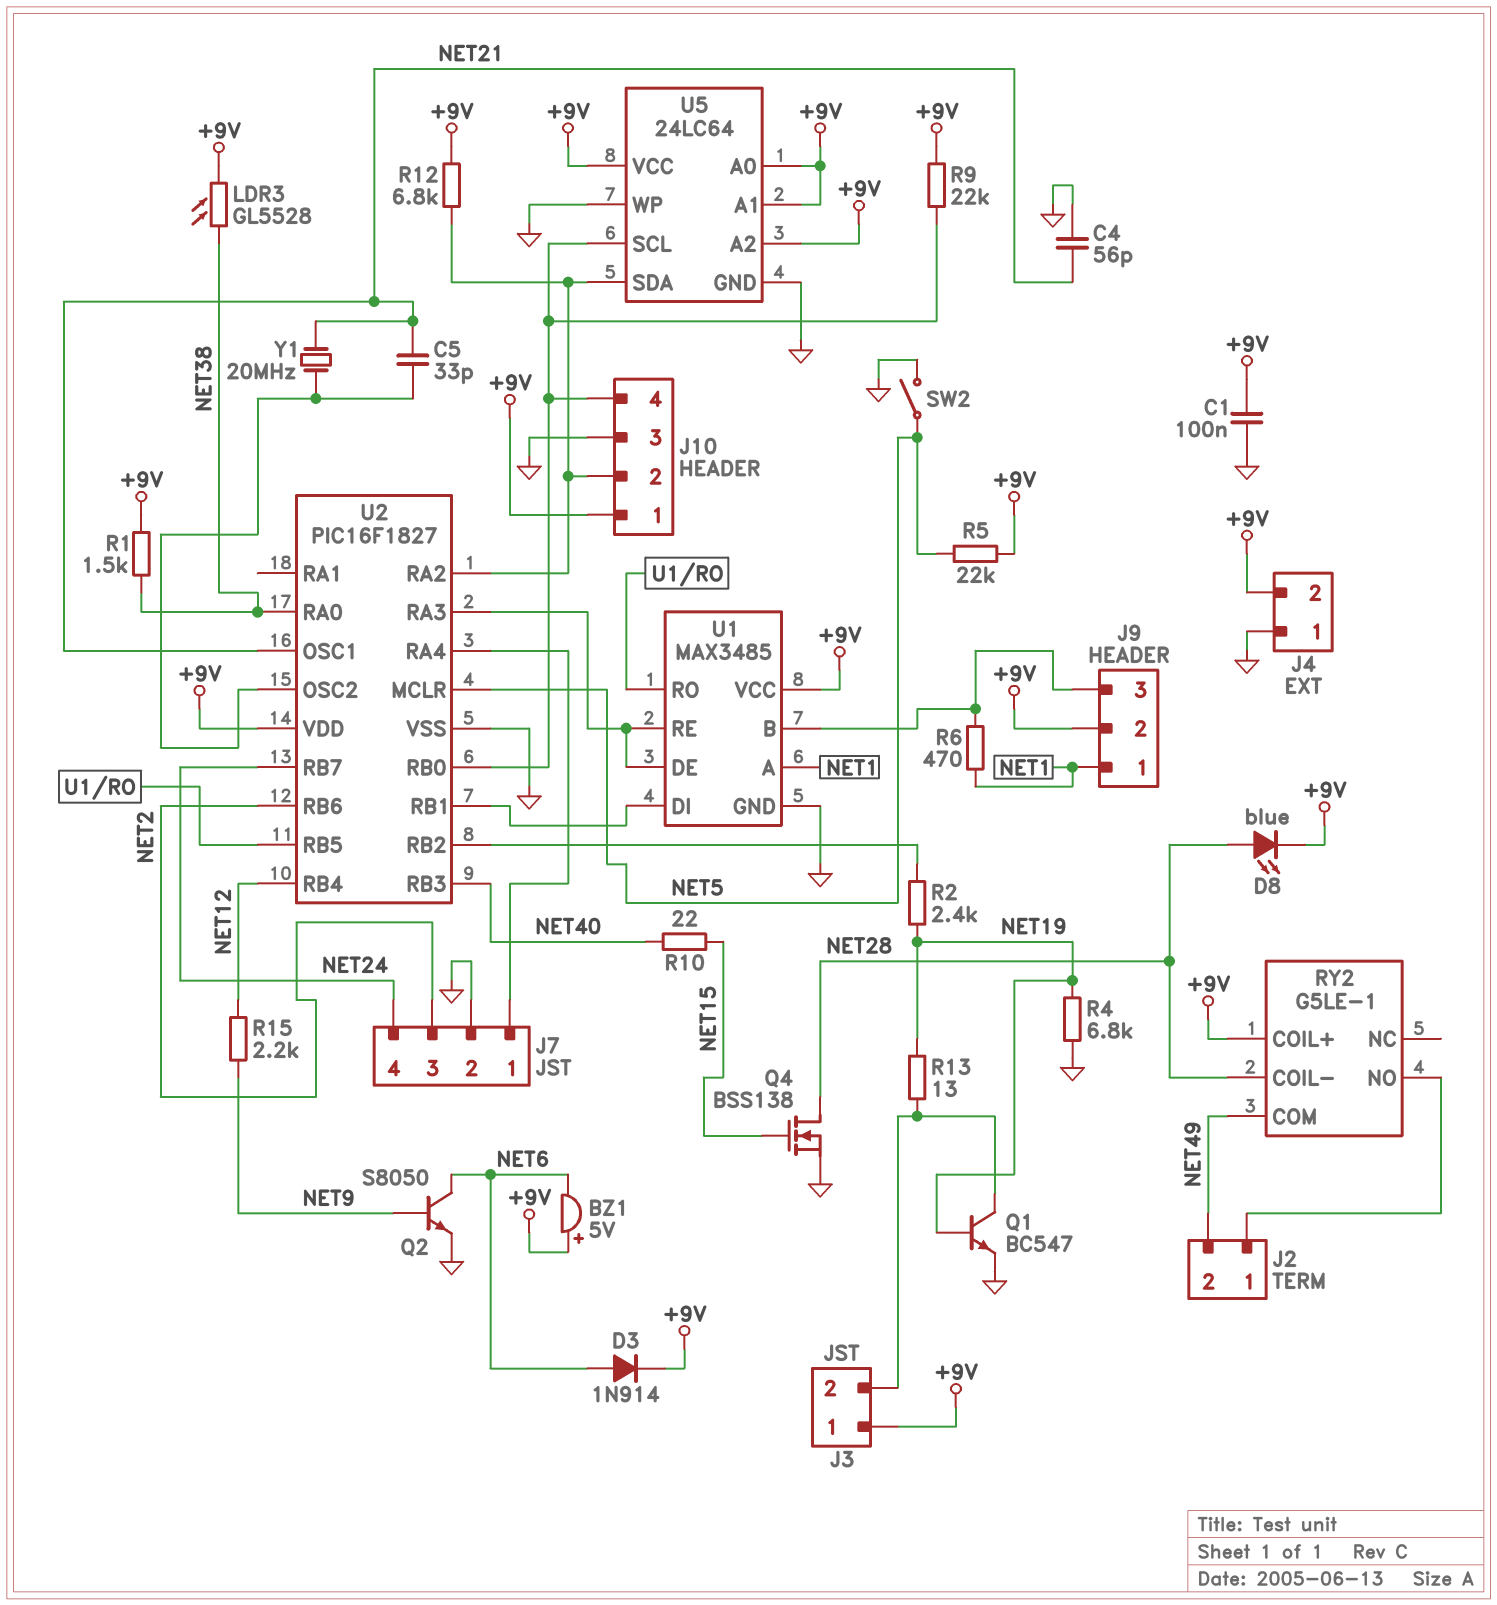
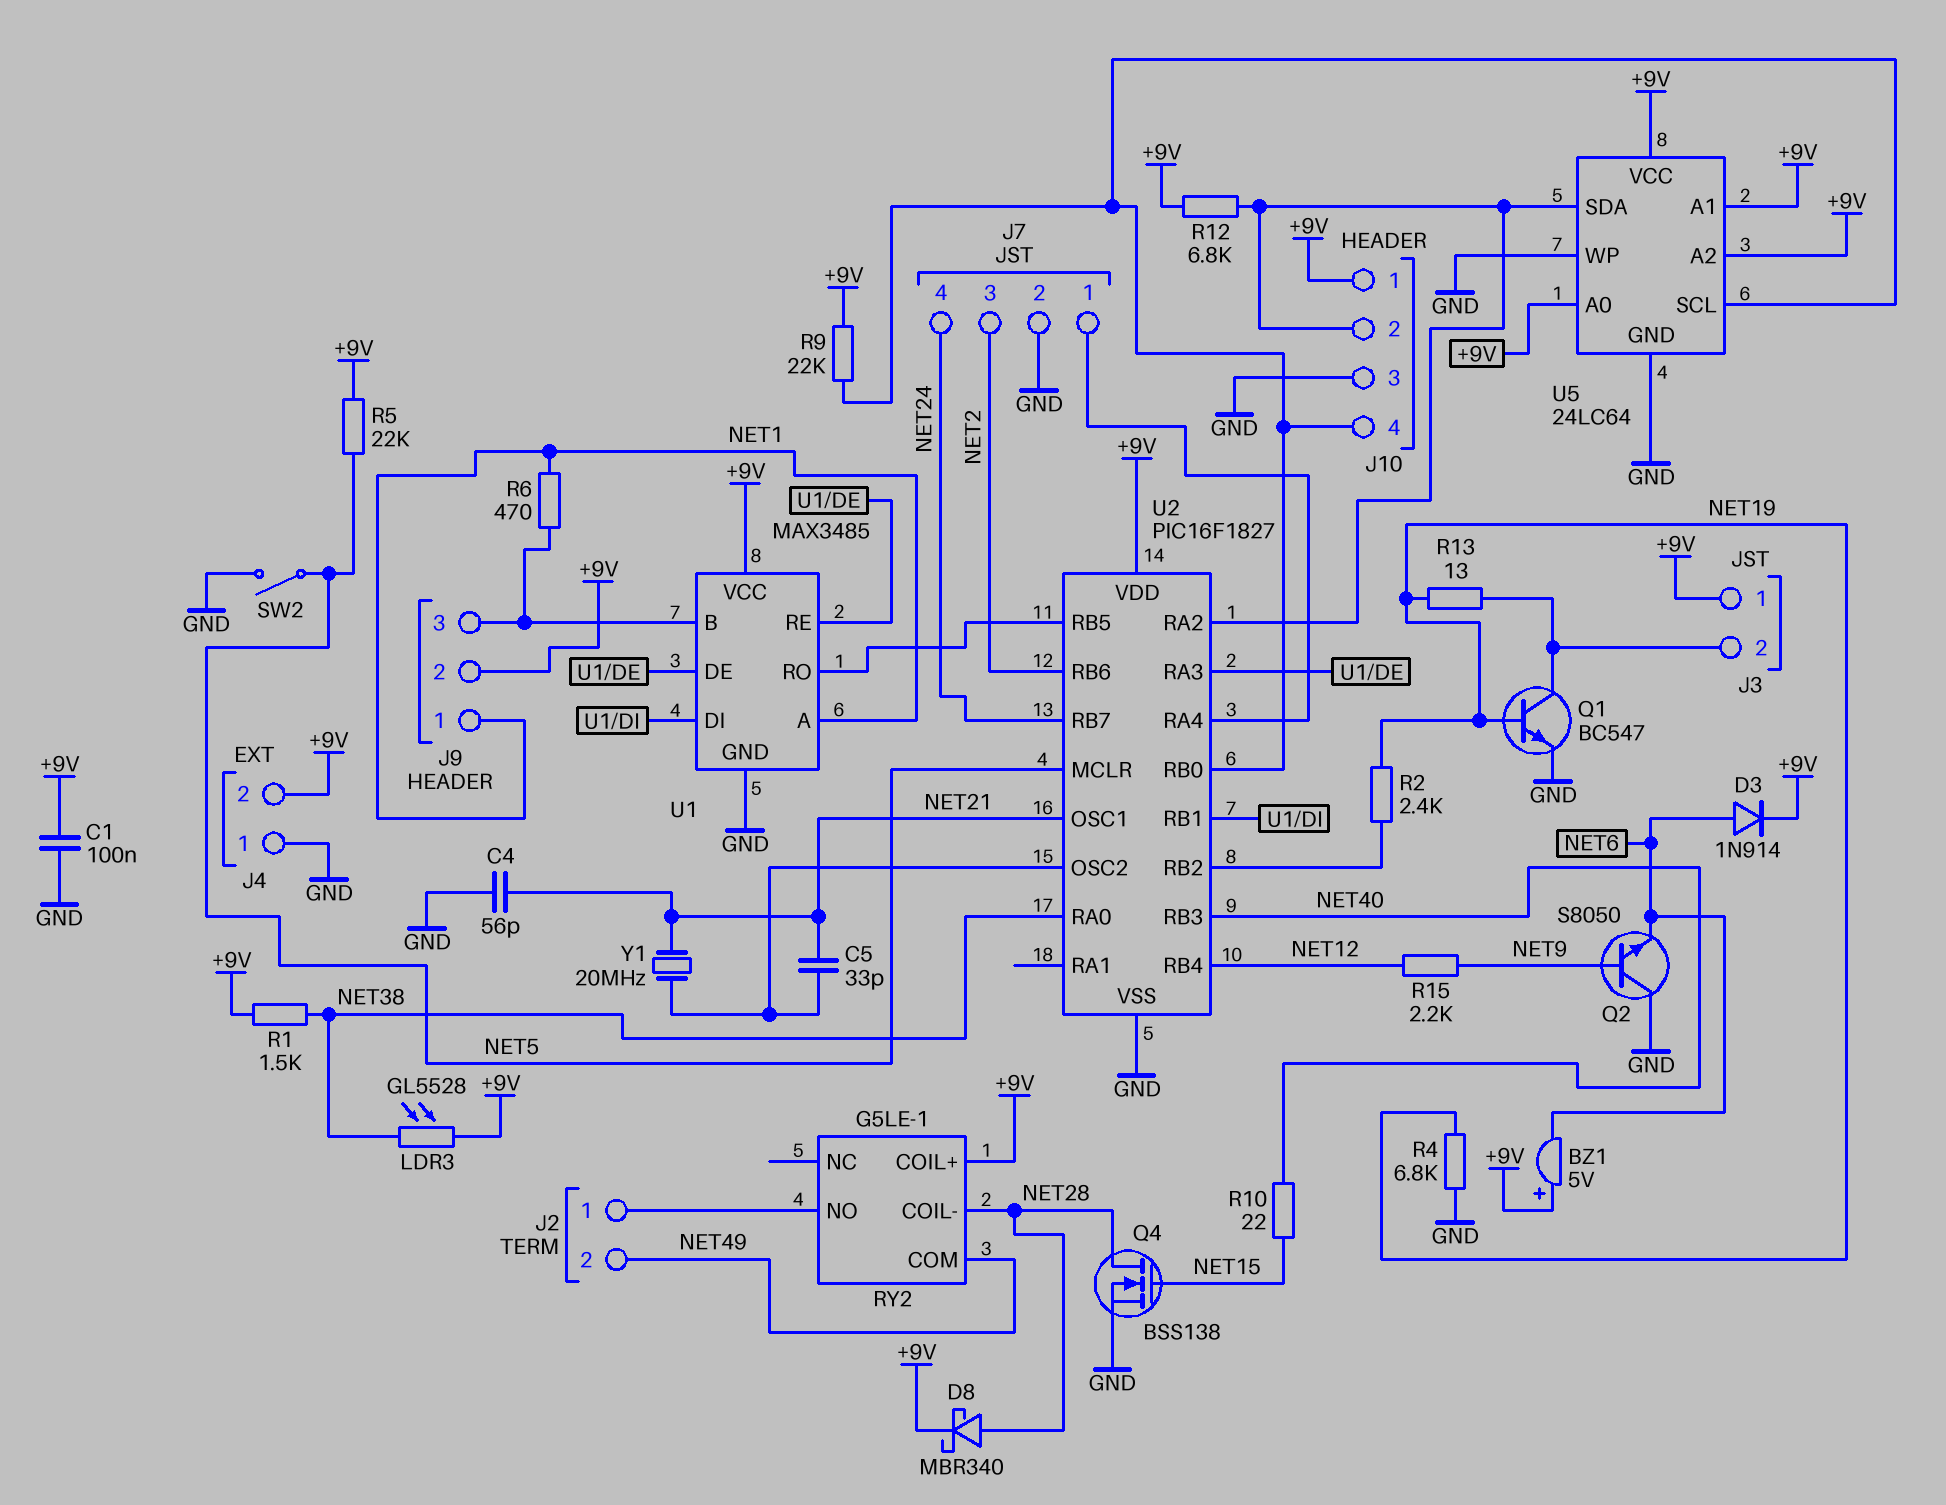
D8: LED blue (A NET28, K +9V) -> schottky MBR340 (A NET28, K +9V)
Q2: NPN S8050 (B NET9, C NET6, E GND) -> NPN S8050 (B NET9, C GND, E NET6)

